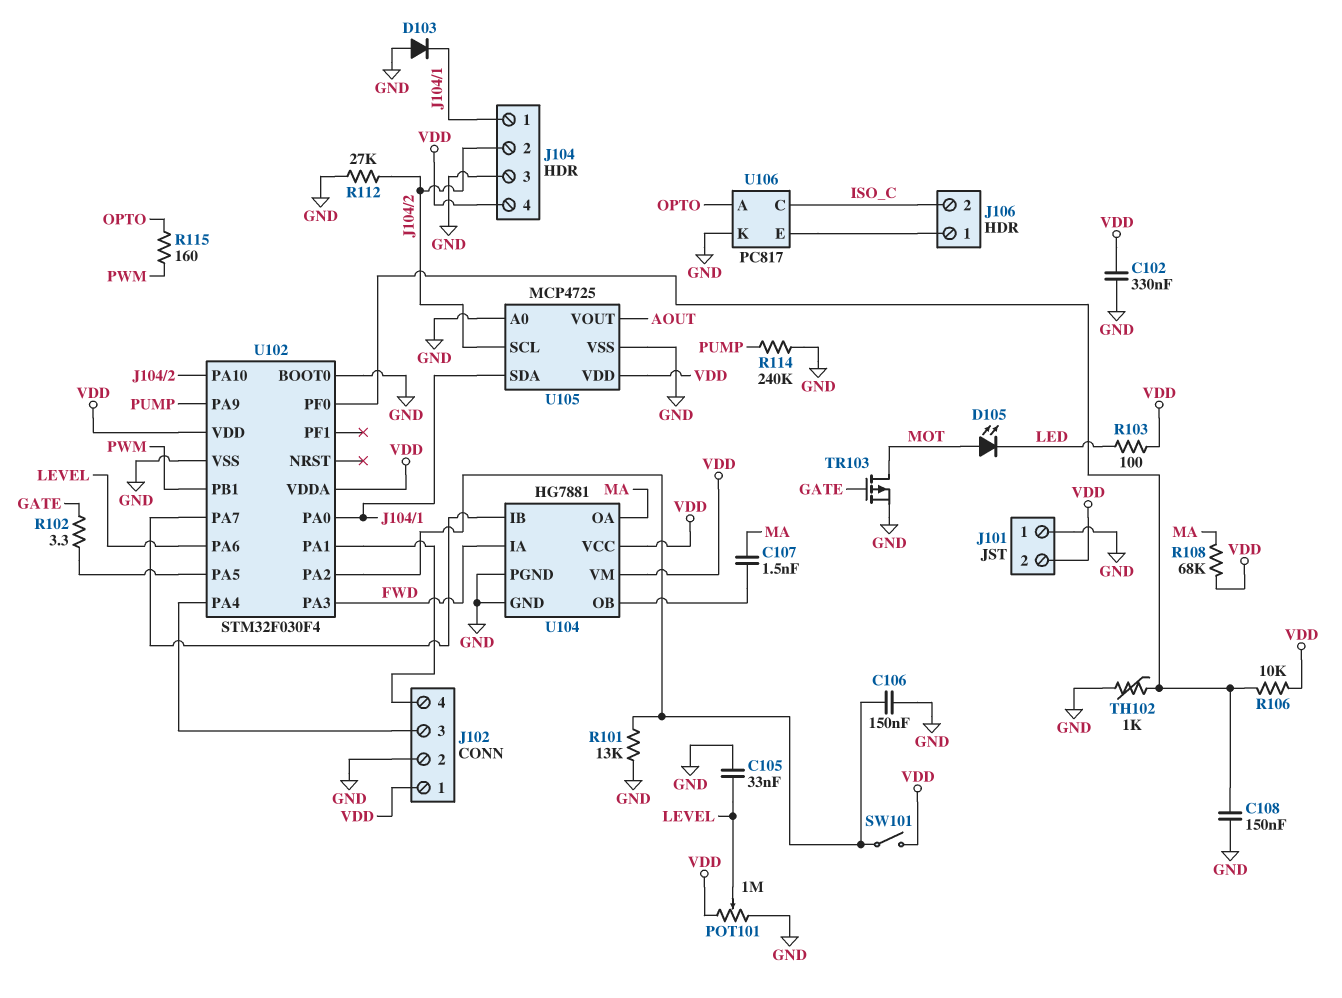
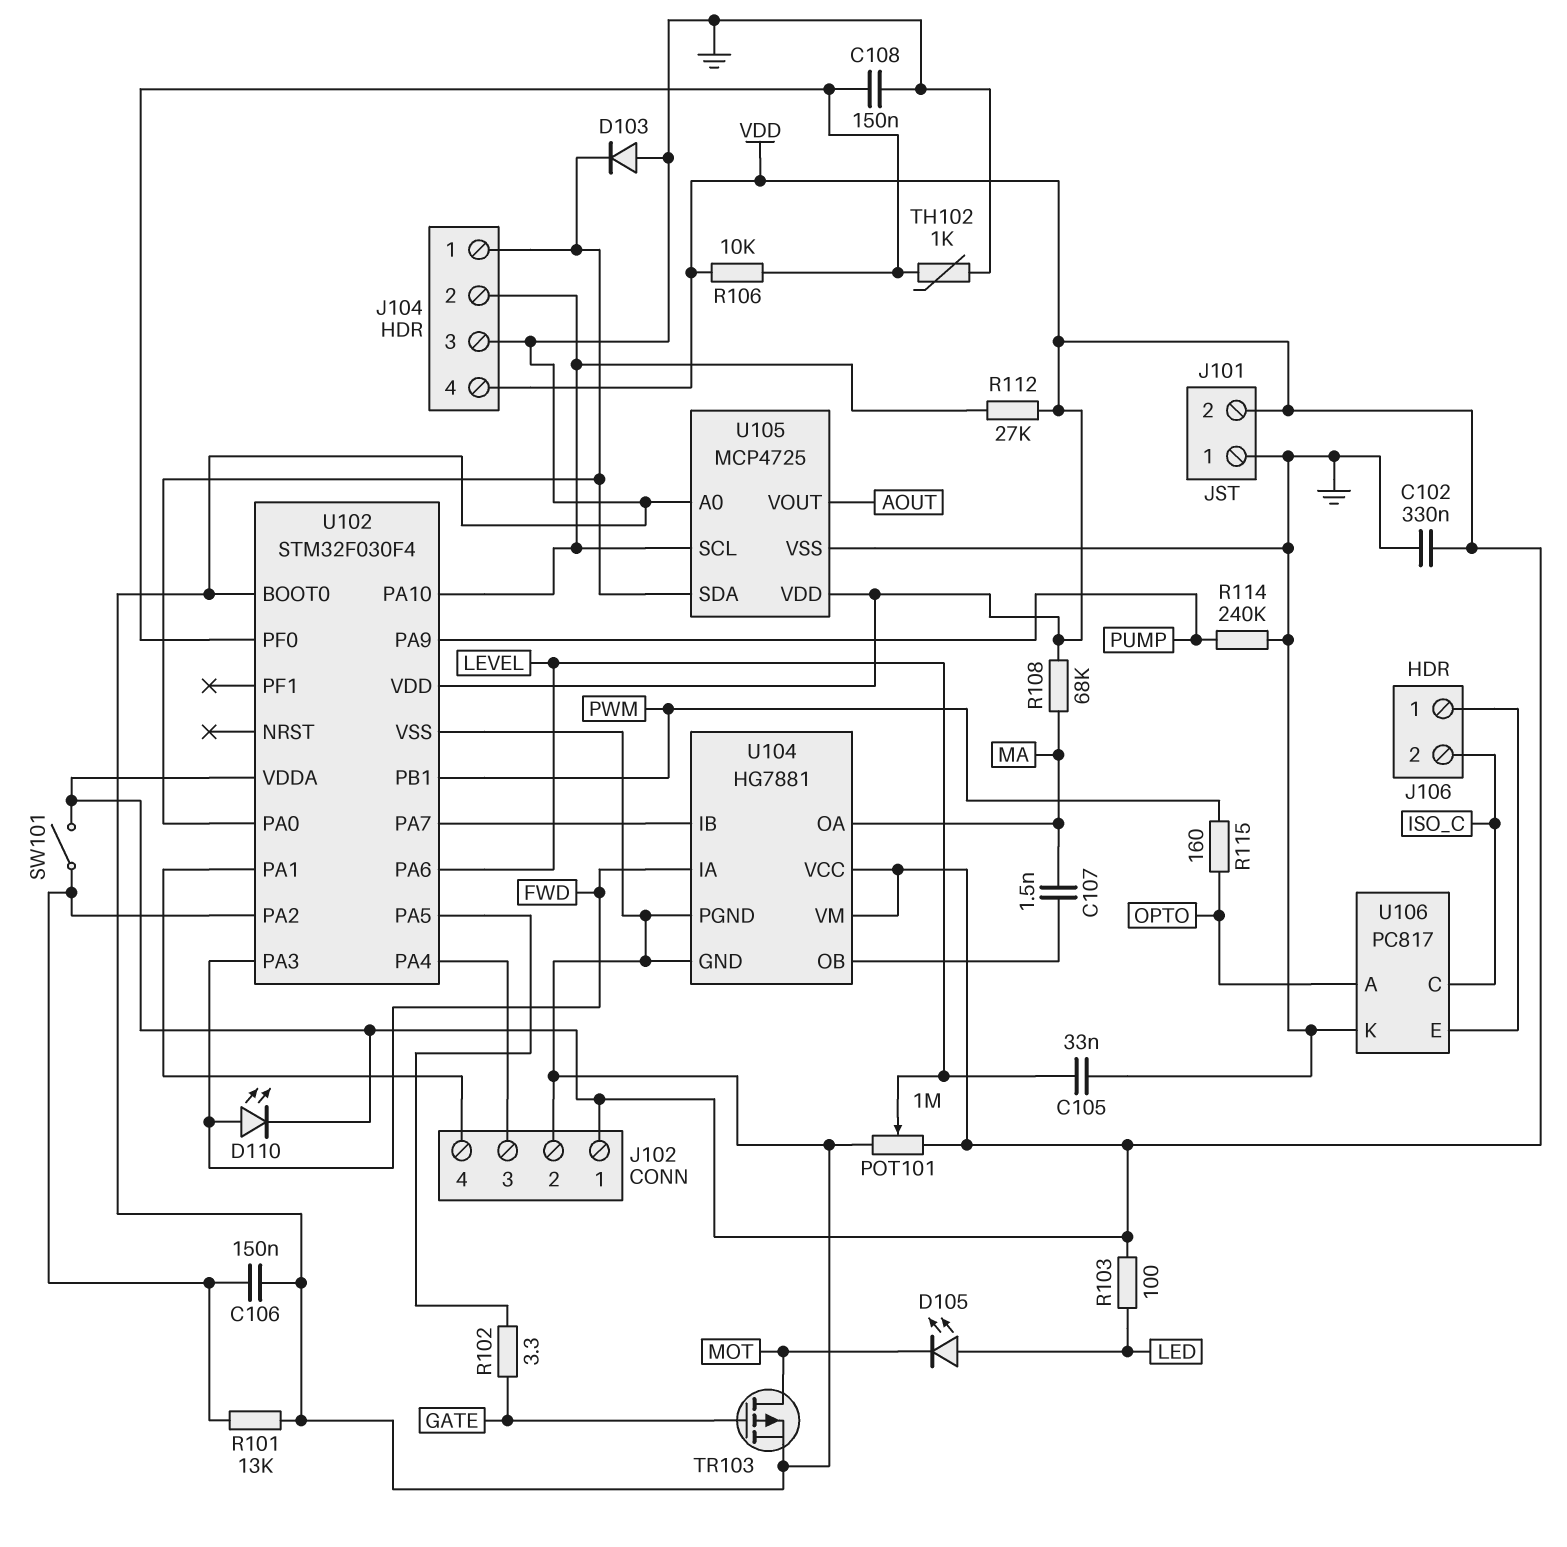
D105: LED (A MOT, K LED) -> LED (A LED, K MOT)
D110: none -> LED (A FWD, K VDD)
R112: 27k (GND, J104/2) -> 27k (J104/2, VDD)

